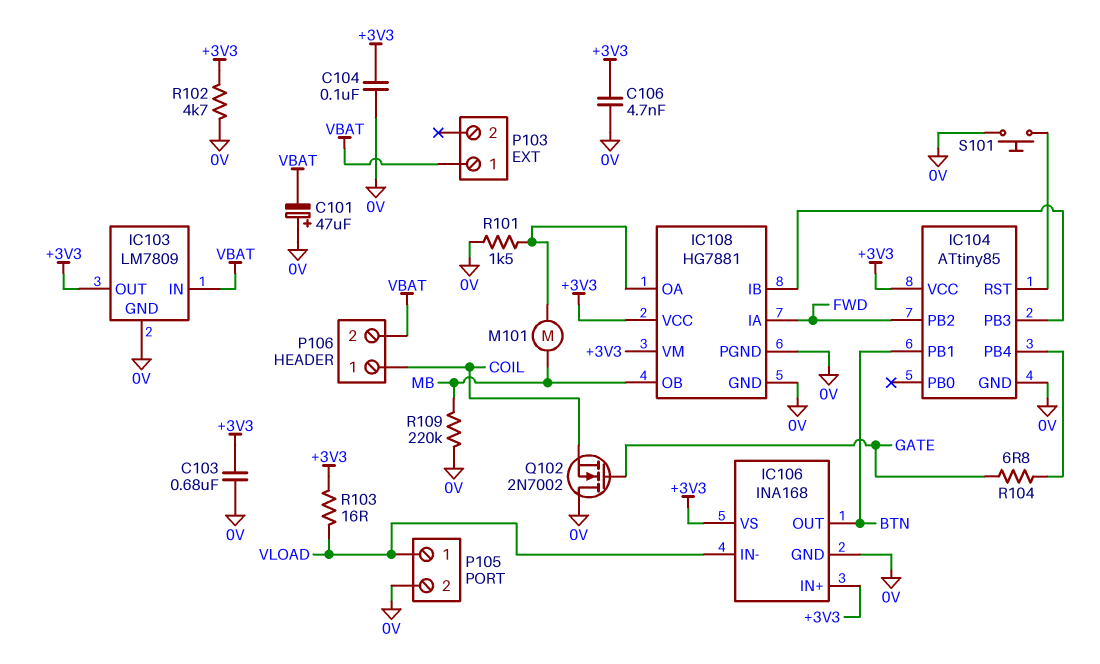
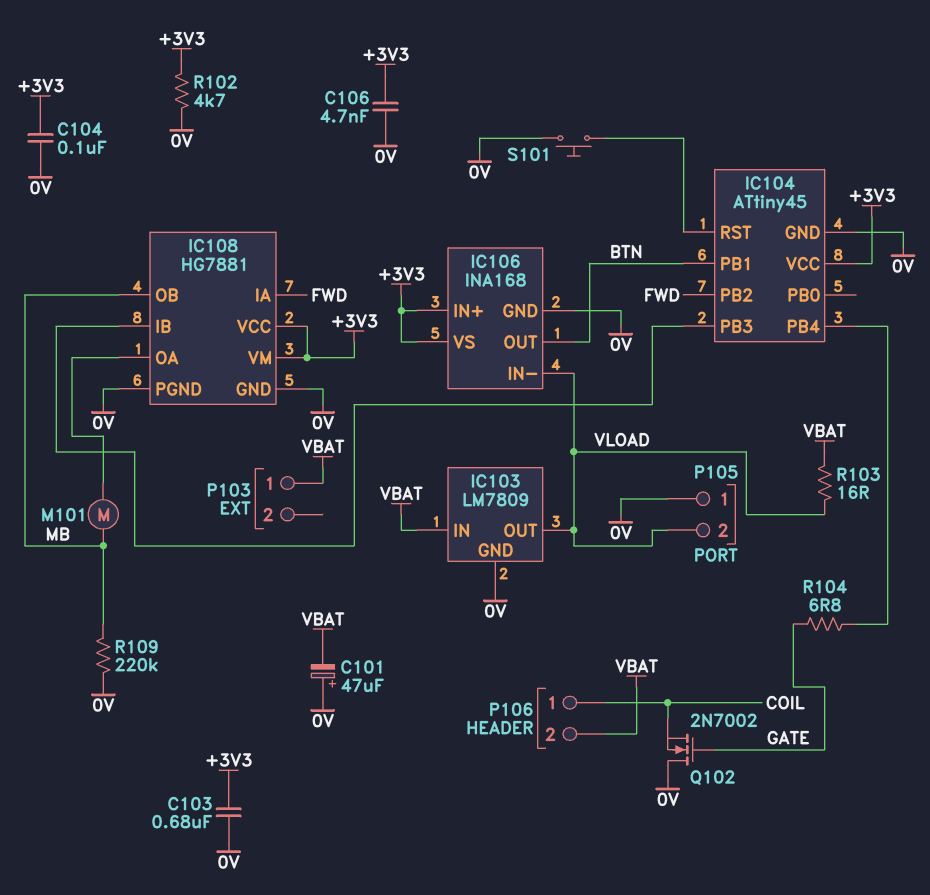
IC103 pin OUT: +3V3 -> VLOAD
IC104: ATtiny85 -> ATtiny45
P105 pin 1: VLOAD -> 0V
P105 pin 2: 0V -> VLOAD
R101: 1.5k (0V, IC108/OA) -> none
R103: 16 (+3V3, VLOAD) -> 16 (VBAT, VLOAD)

